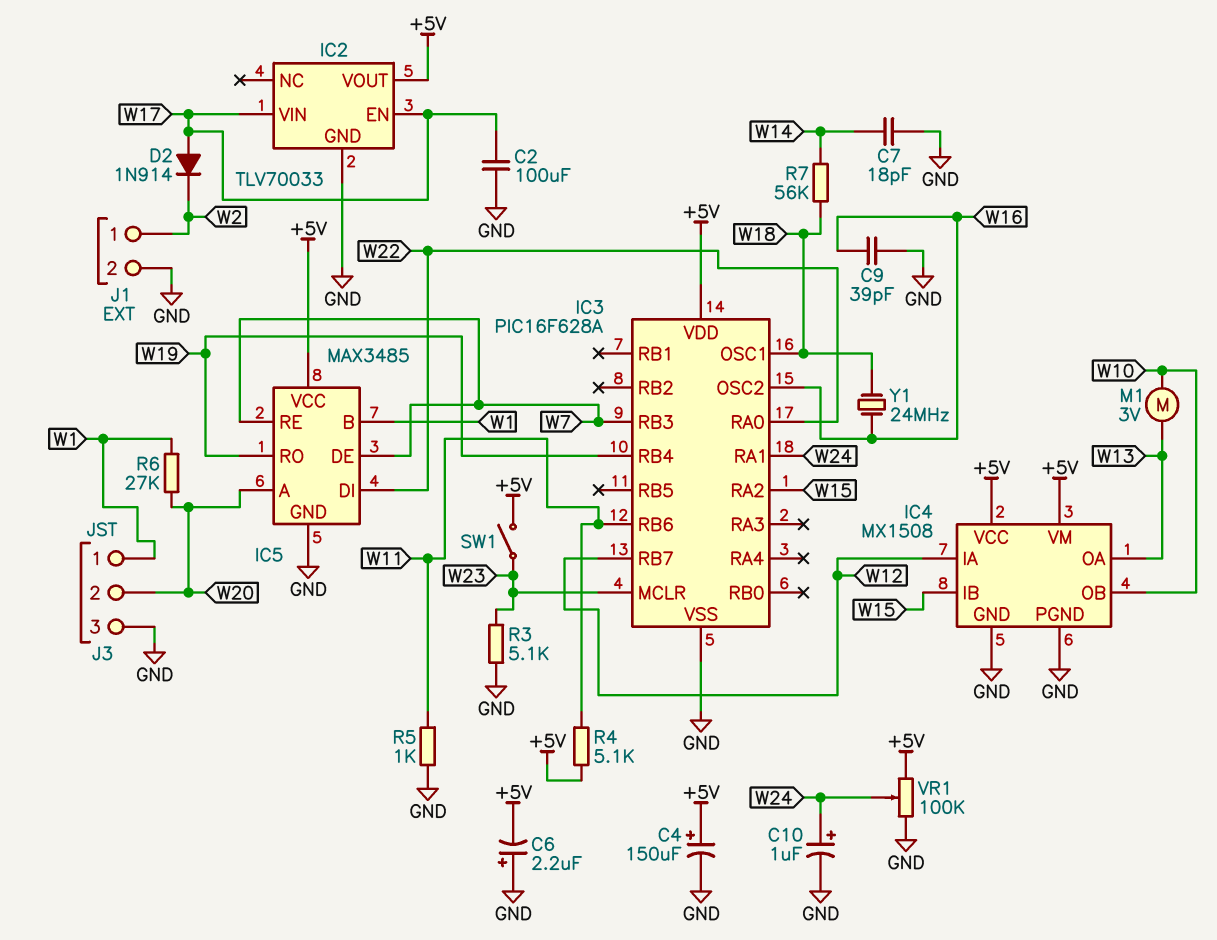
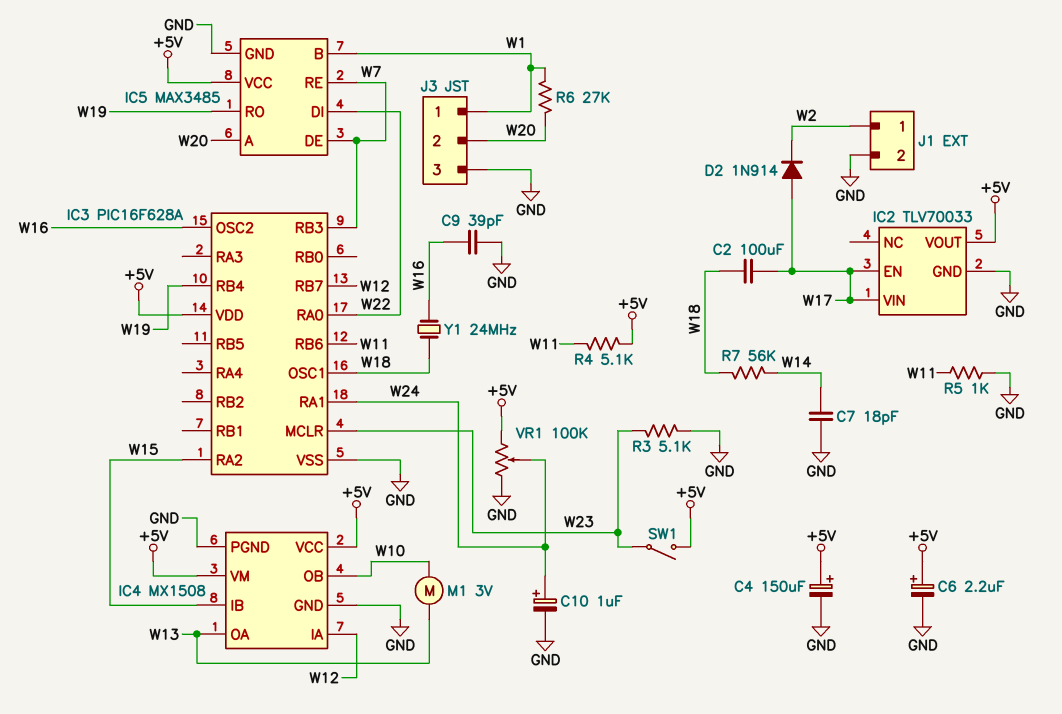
C2: 100uF (GND, W17) -> 100uF (W17, W18)
C6: 2.2uF (plus GND, minus +5V) -> 2.2uF (plus +5V, minus GND)

